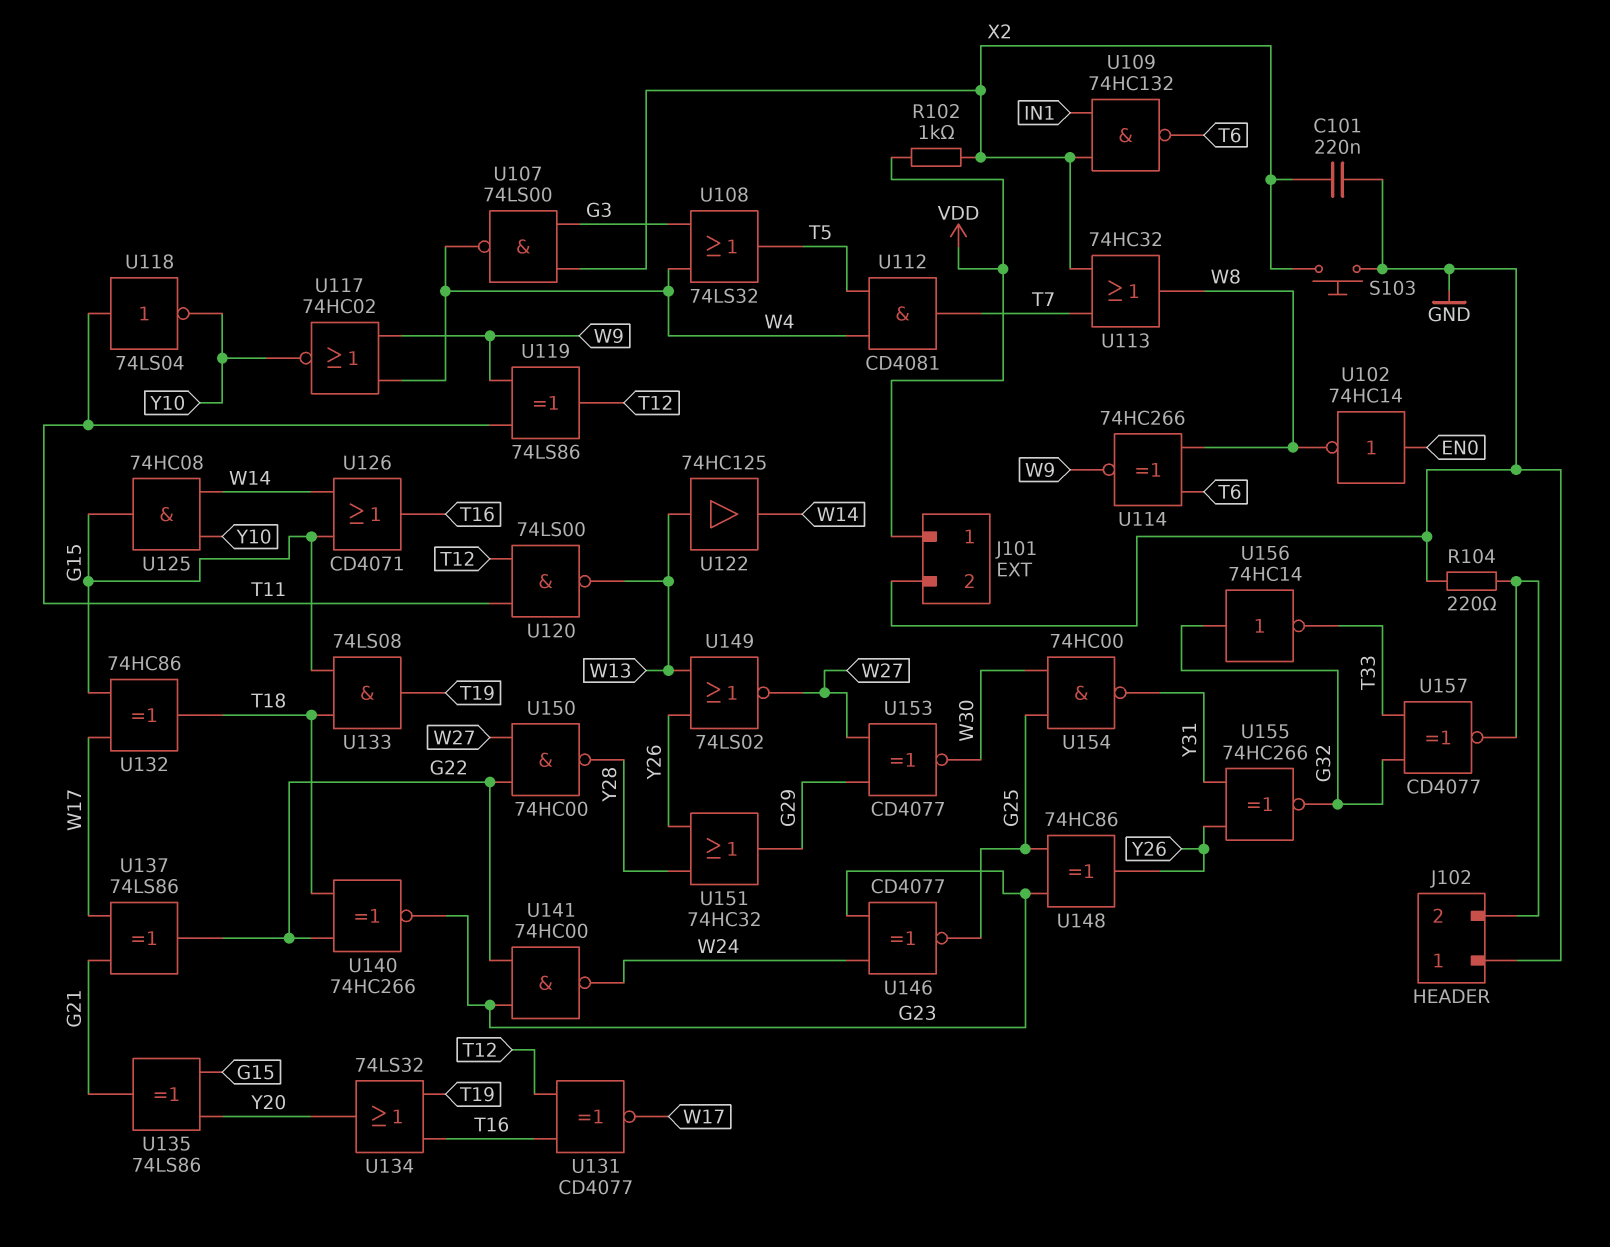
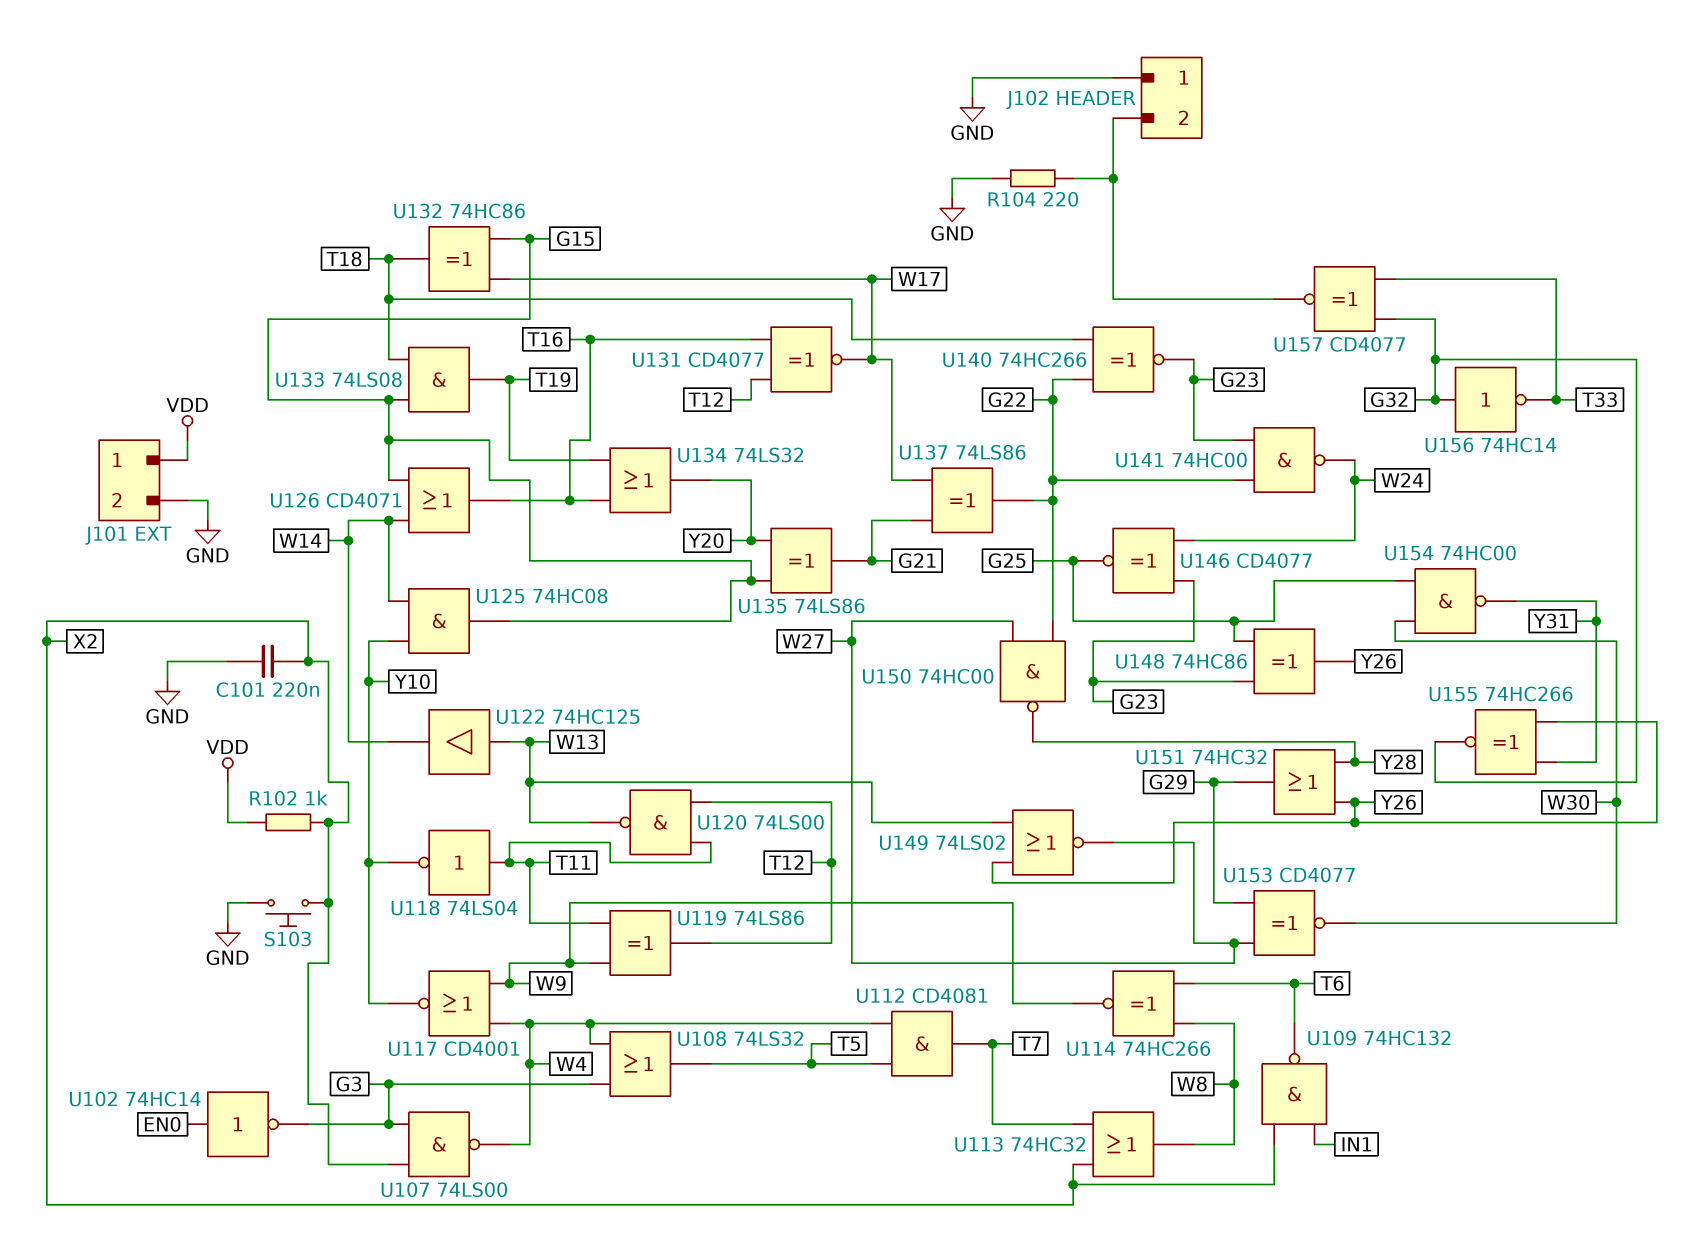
U102: NOT 74HC14 (in EN0, out W8) -> NOT 74HC14 (in EN0, out G3)
U117: NOR 74HC02 (in W4, in W9, out Y10) -> NOR CD4001 (in W4, in W9, out Y10)

